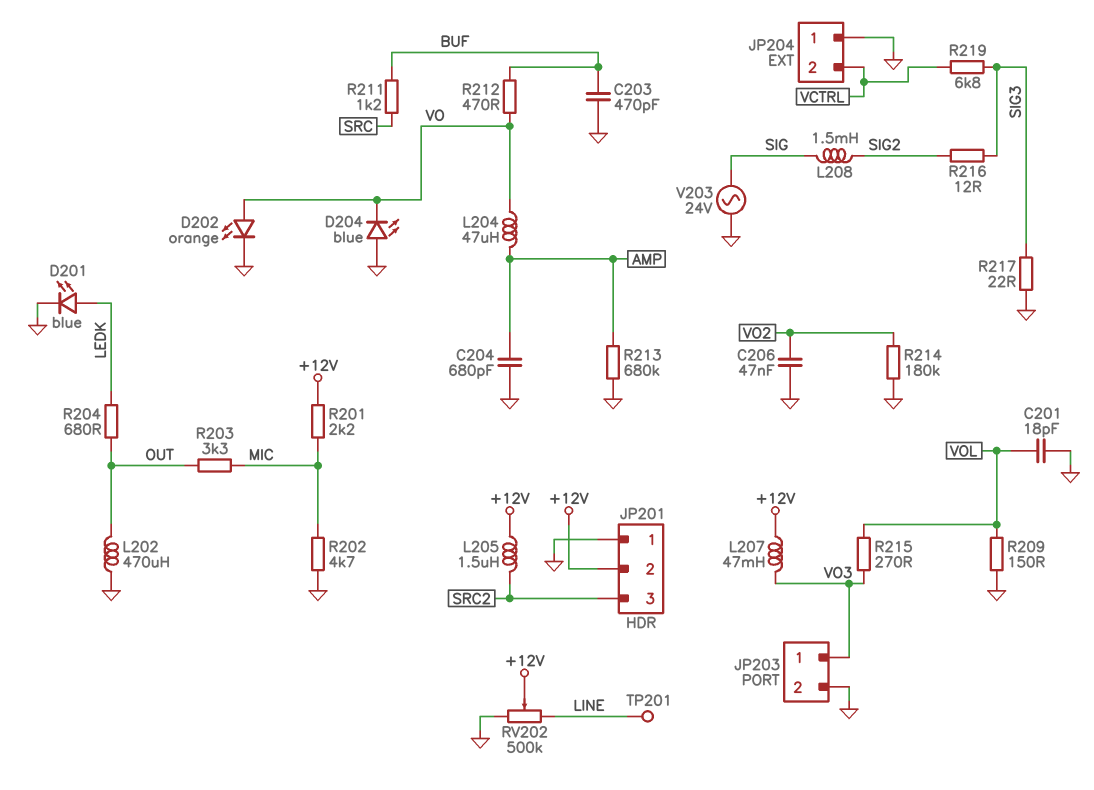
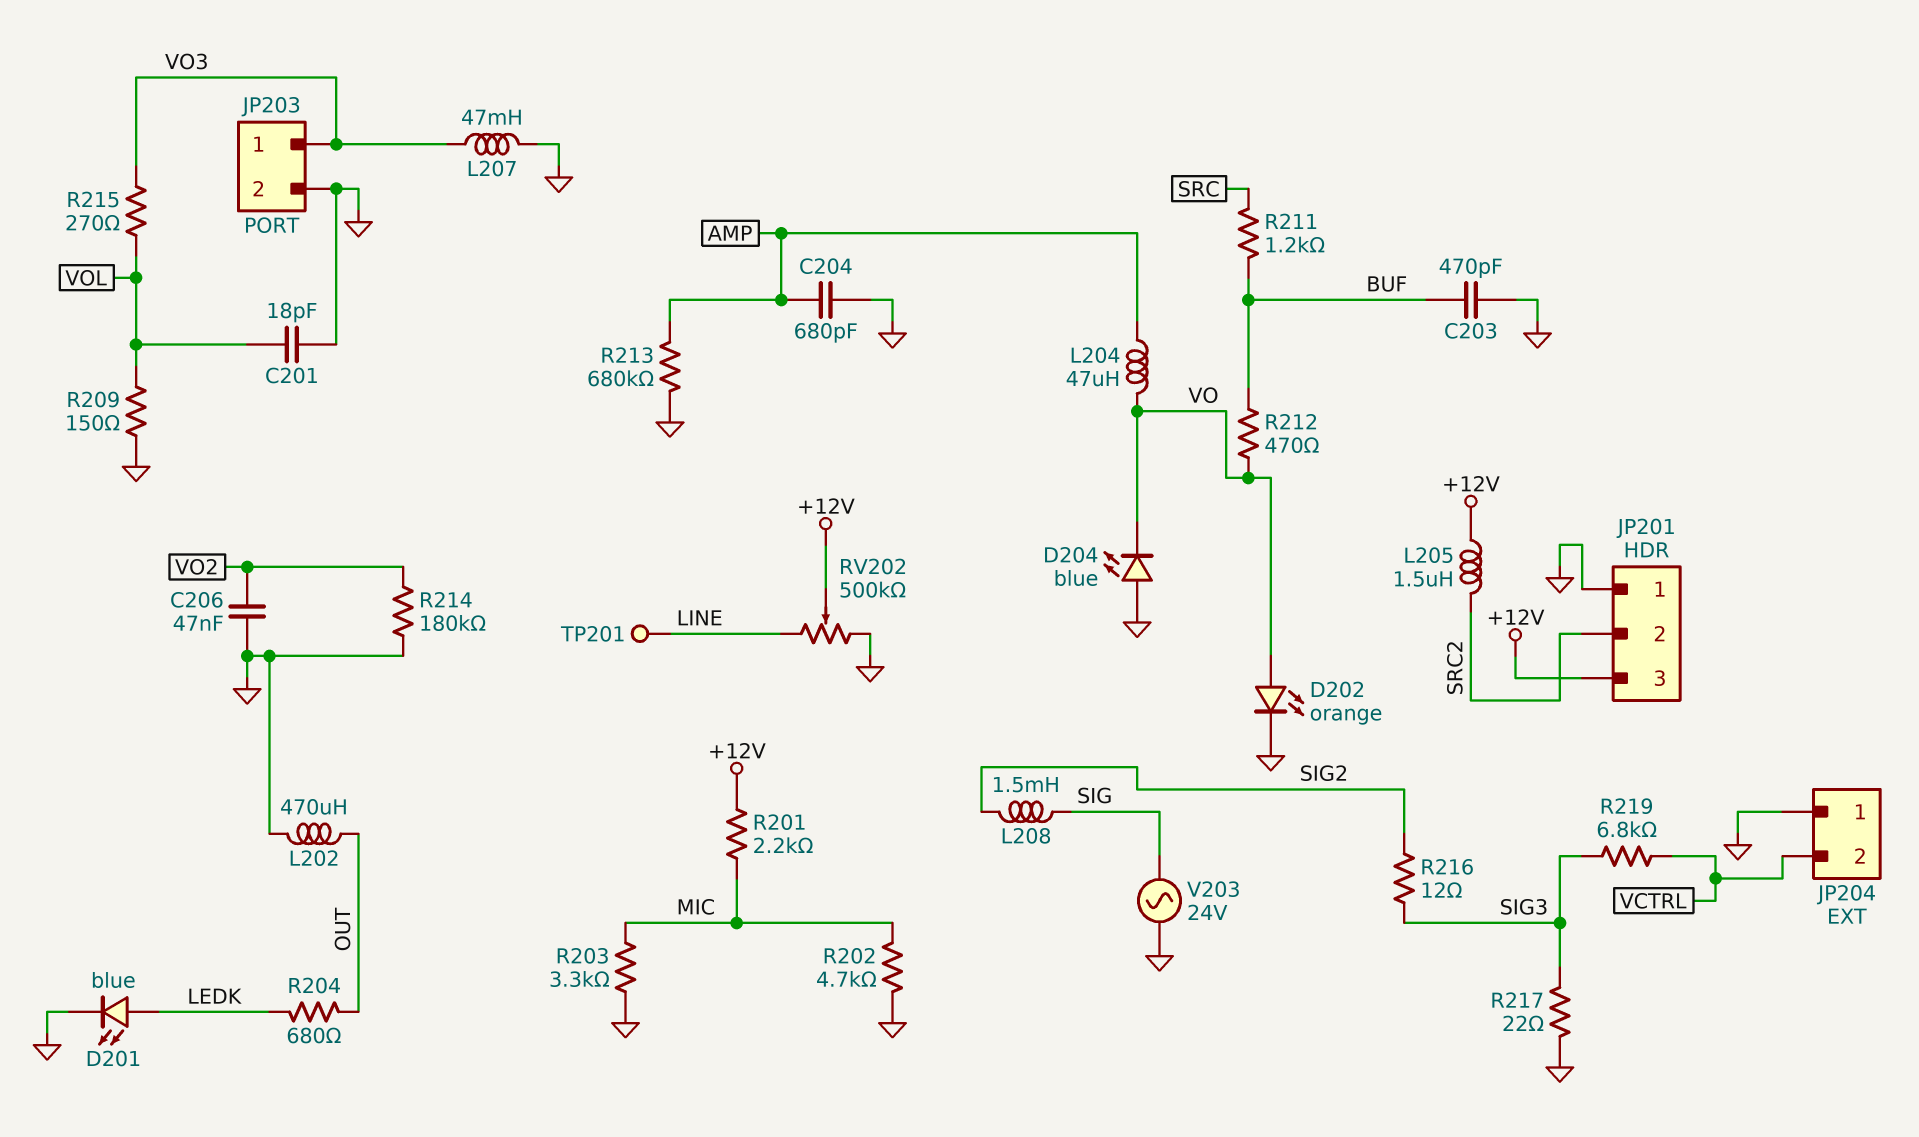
JP201 pin 2: +12V -> SRC2
JP201 pin 3: SRC2 -> +12V
L207: 47mH (+12V, VO3) -> 47mH (GND, VO3)
R203: 3.3k (MIC, OUT) -> 3.3k (GND, MIC)

